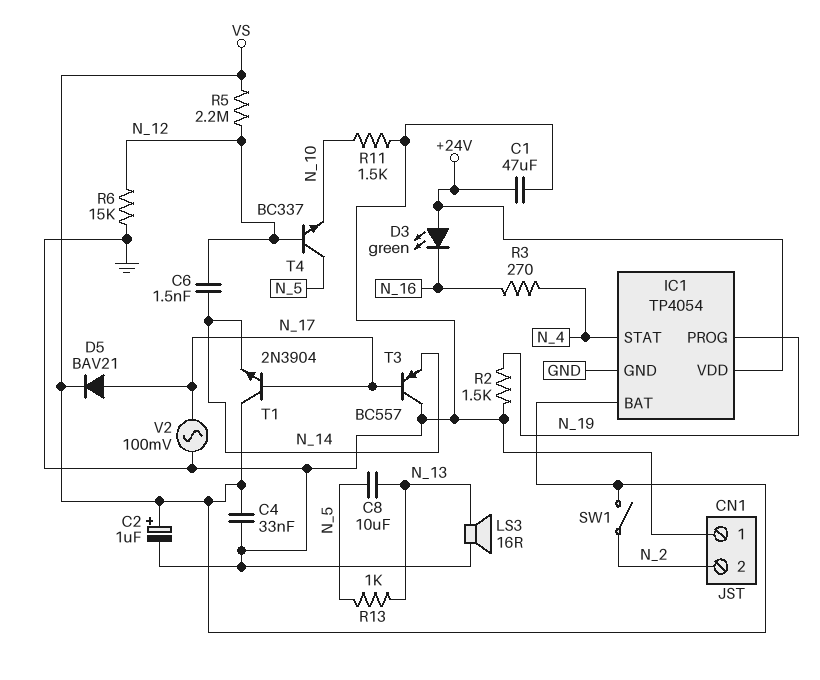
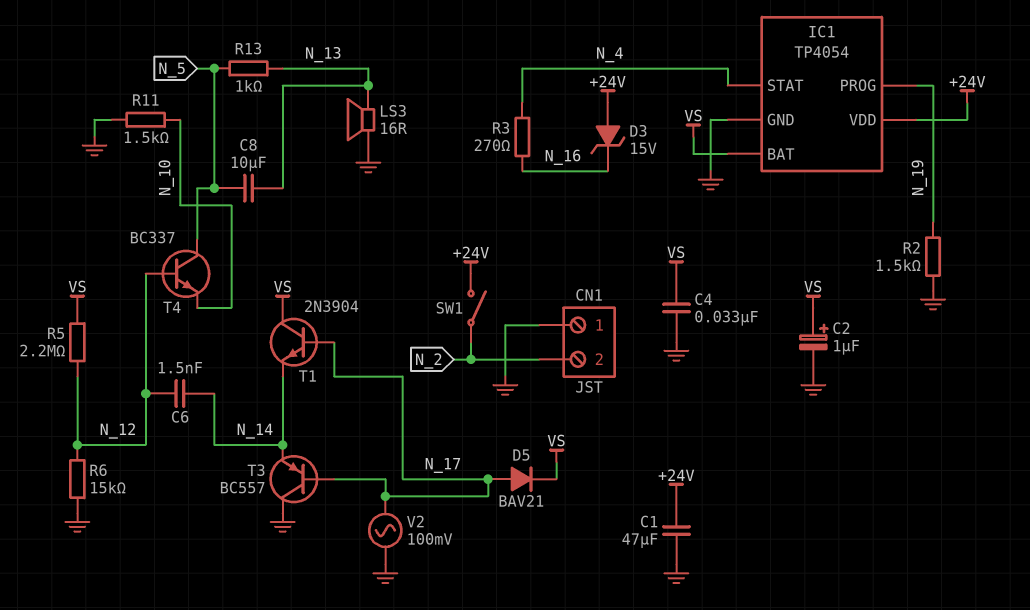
D3: LED green (A +24V, K N_16) -> zener 15V (A +24V, K N_16)
SW1: switch (N_2, VS) -> switch (+24V, N_2)

